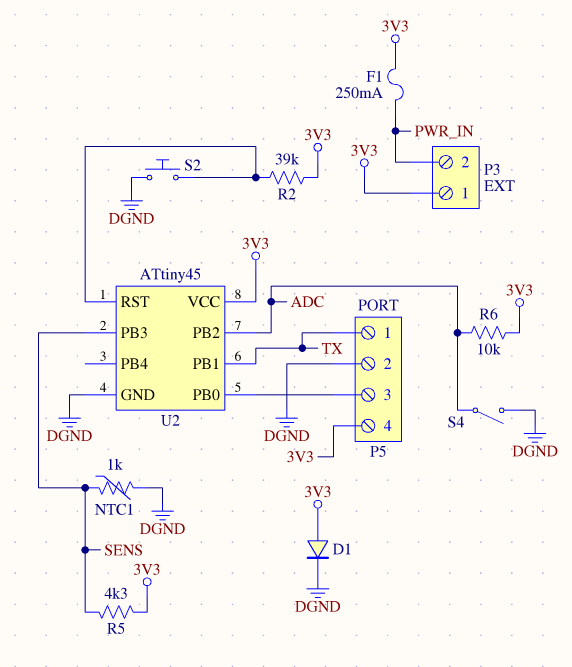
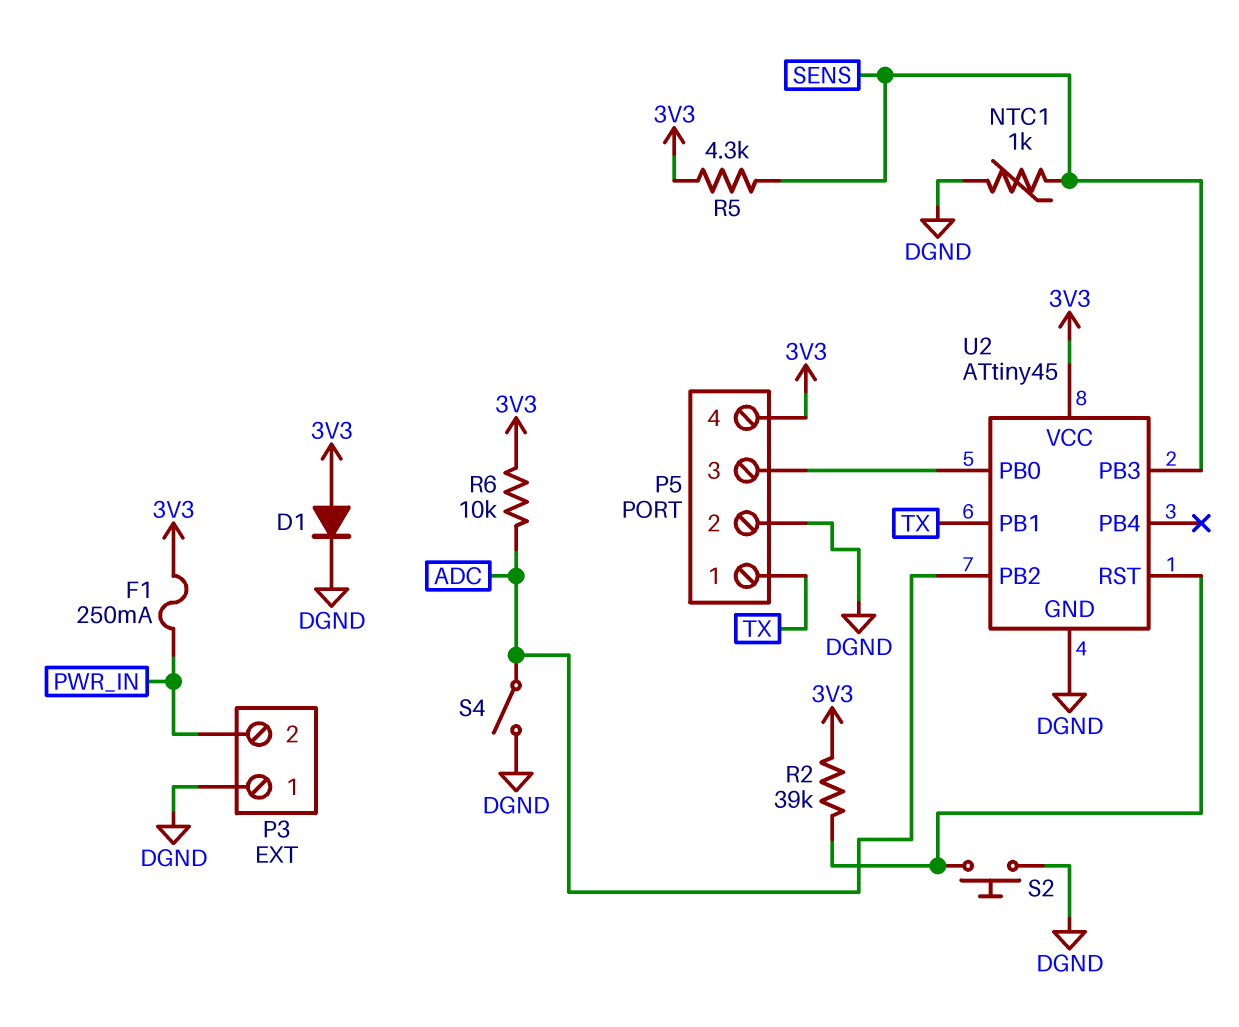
P3 pin 1: 3V3 -> DGND

